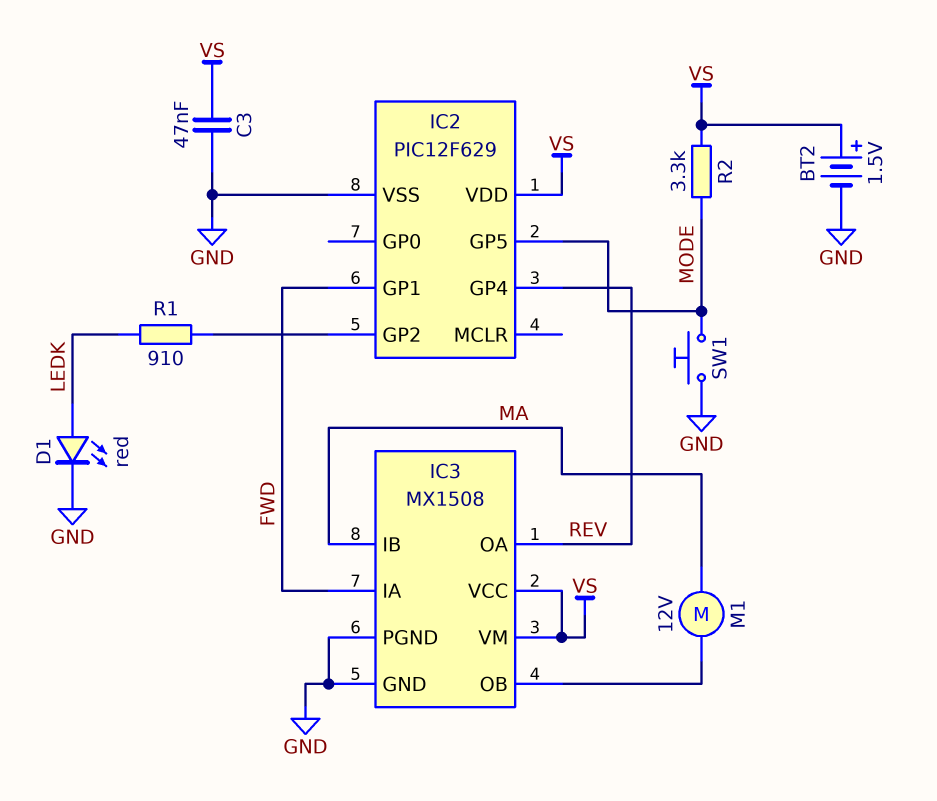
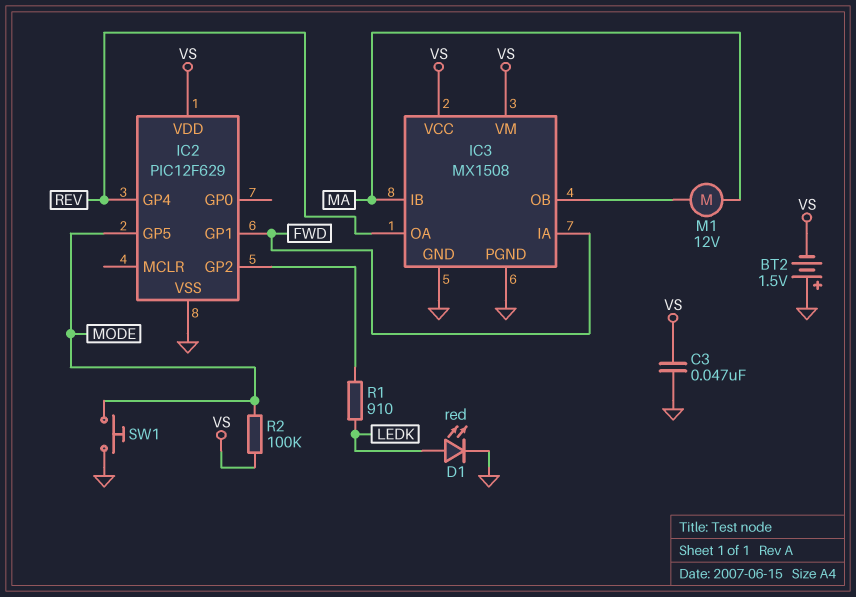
BT2: 1.5V (plus VS, minus GND) -> 1.5V (plus GND, minus VS)
R2: 3.3k (MODE, VS) -> 100k (MODE, VS)

